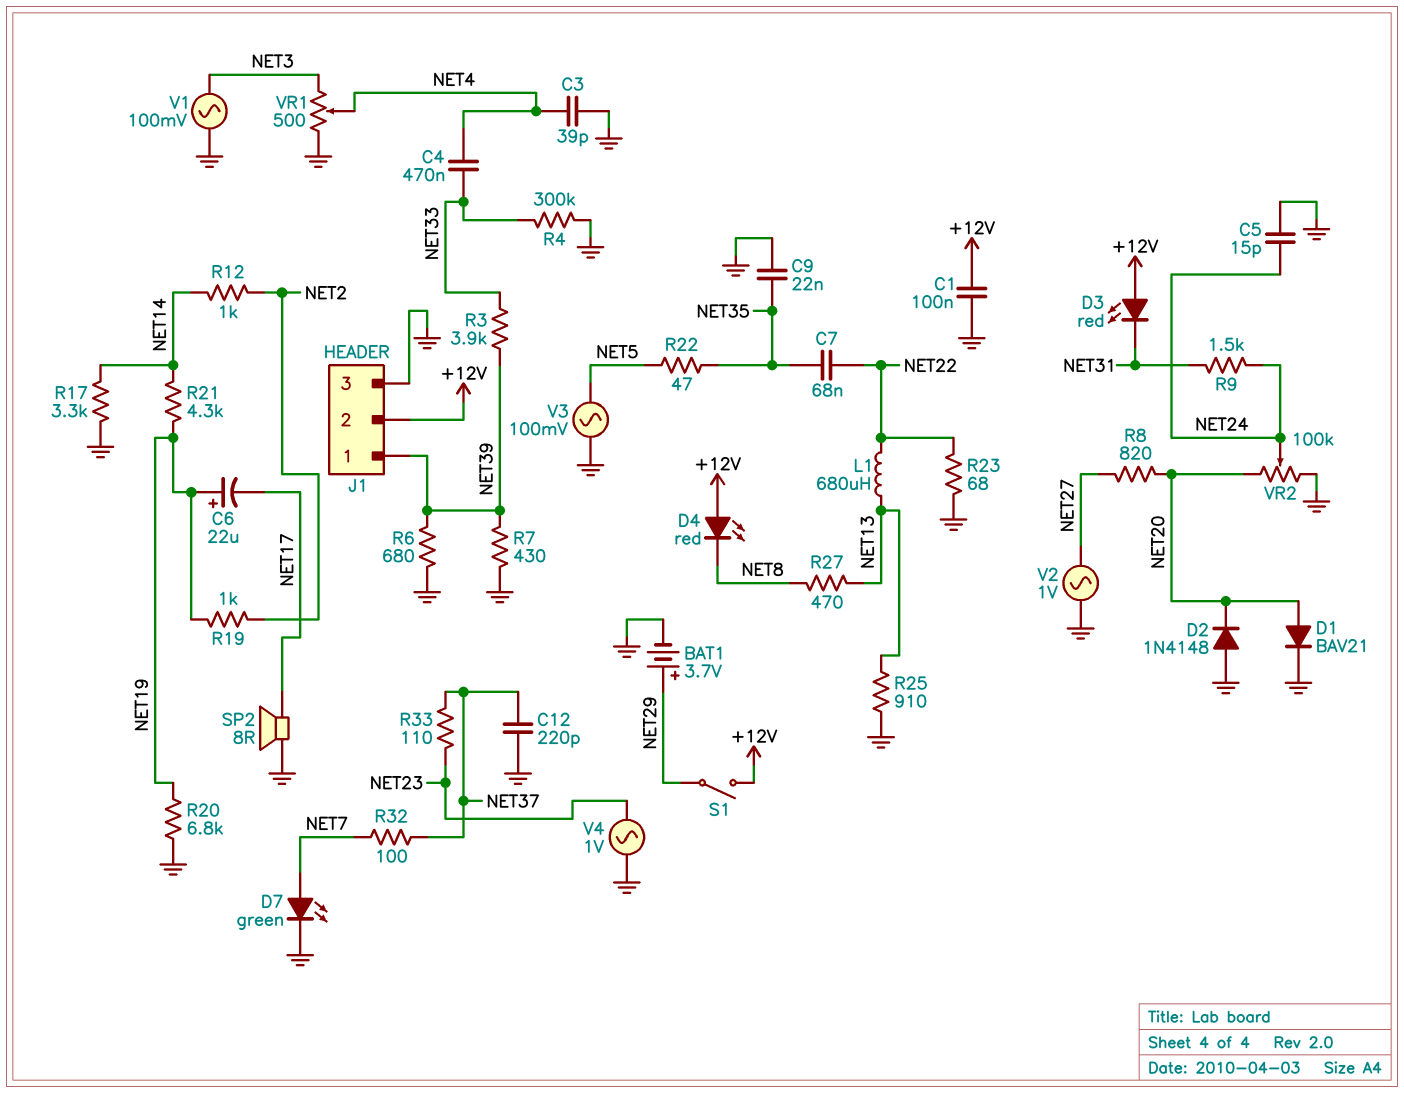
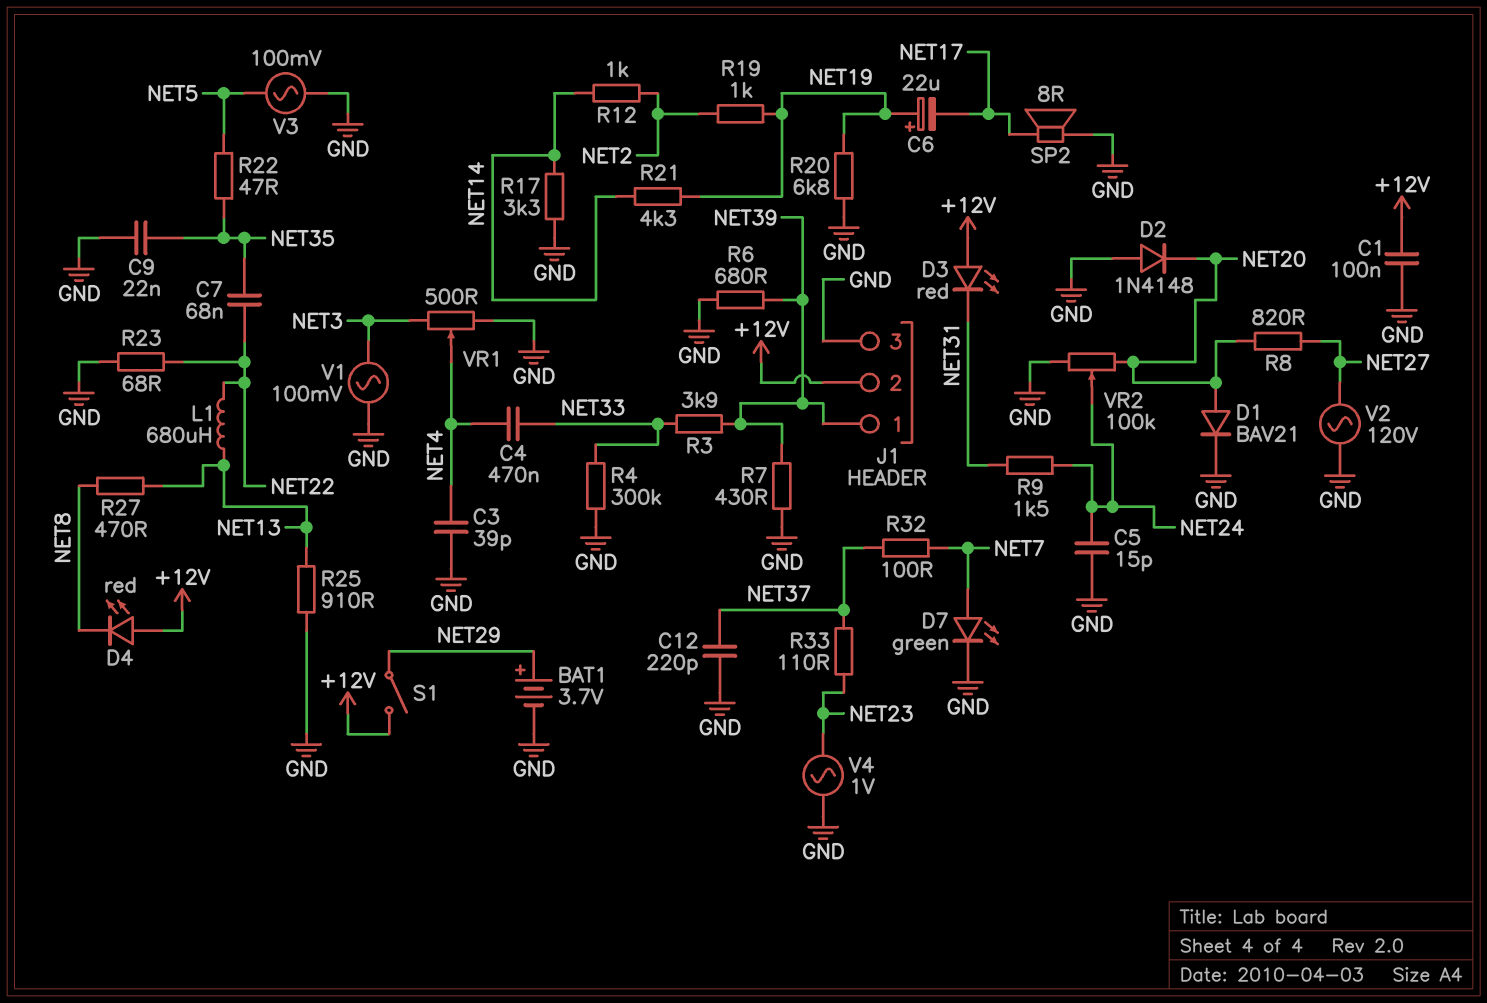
V2: AC 1V (GND, NET27) -> AC 120V (GND, NET27)

